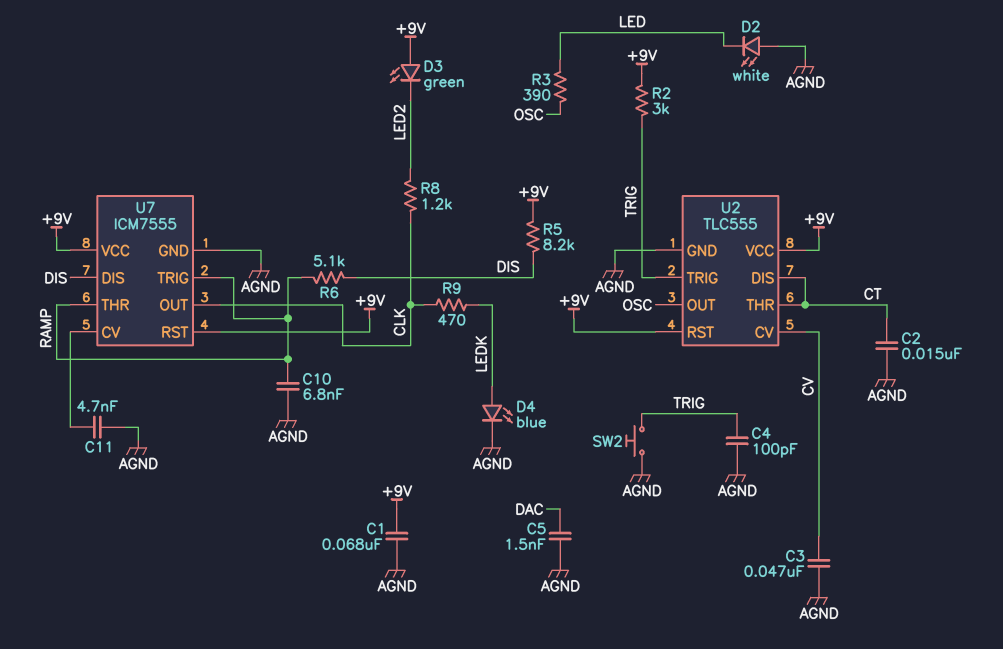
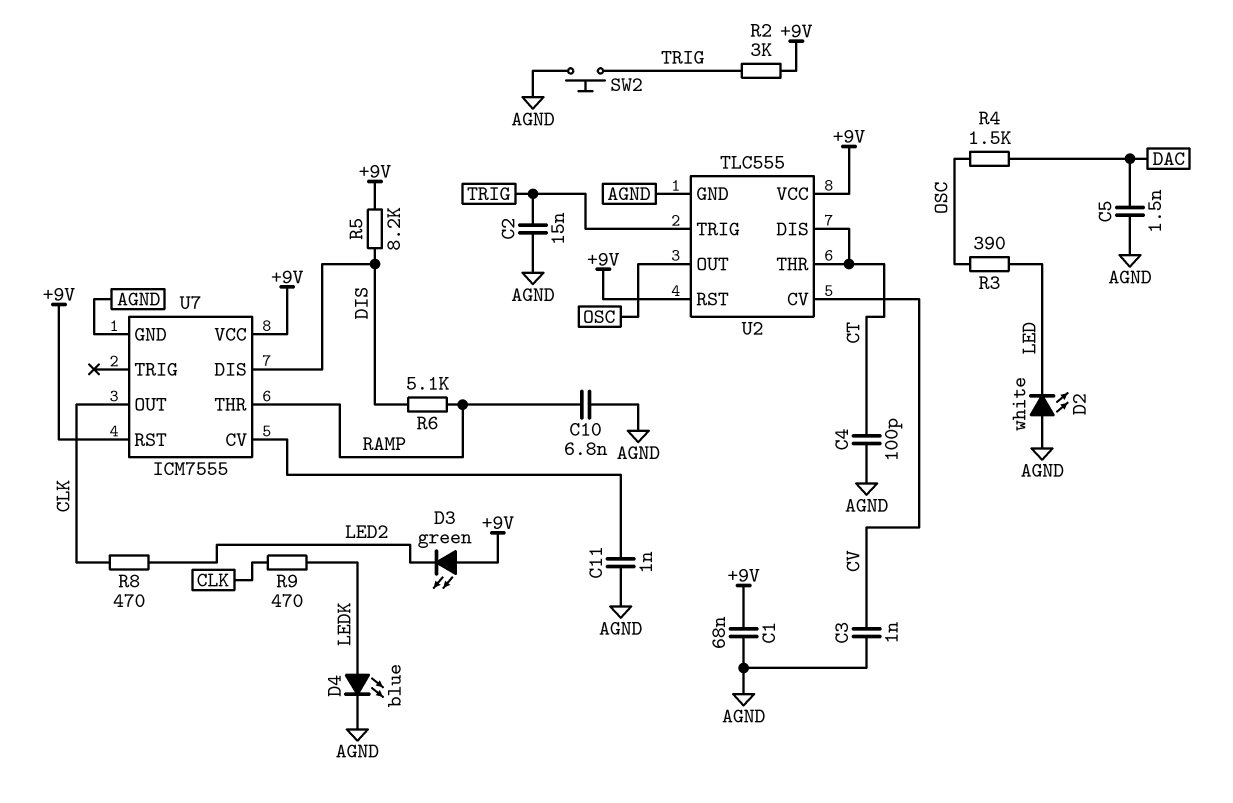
C2: 15nF (AGND, CT) -> 15nF (AGND, TRIG)
C3: 47nF (AGND, CV) -> 1nF (AGND, CV)
C4: 100pF (AGND, TRIG) -> 100pF (AGND, CT)
C11: 4.7nF (AGND, U7/CV) -> 1nF (AGND, U7/CV)
R4: none -> 1.5k (DAC, OSC)
R8: 1.2k (CLK, LED2) -> 470 (CLK, LED2)
U7 pin TRIG: RAMP -> none

